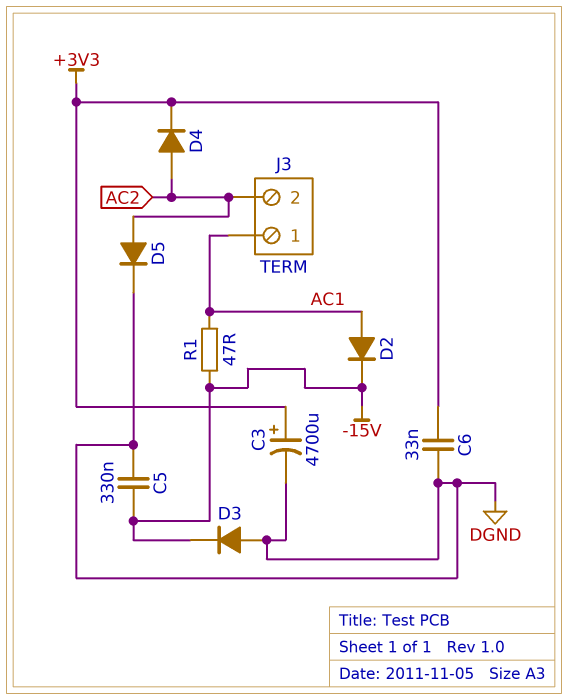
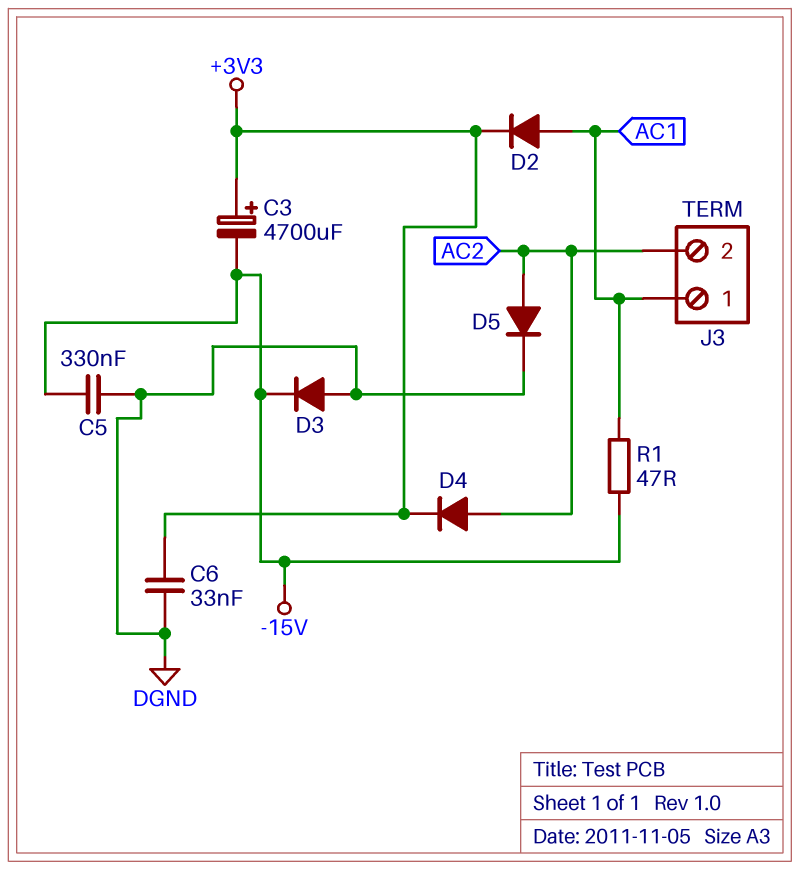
C3: 4700uF (plus +3V3, minus DGND) -> 4700uF (plus +3V3, minus -15V)
D2: diode (A AC1, K -15V) -> diode (A AC1, K +3V3)

